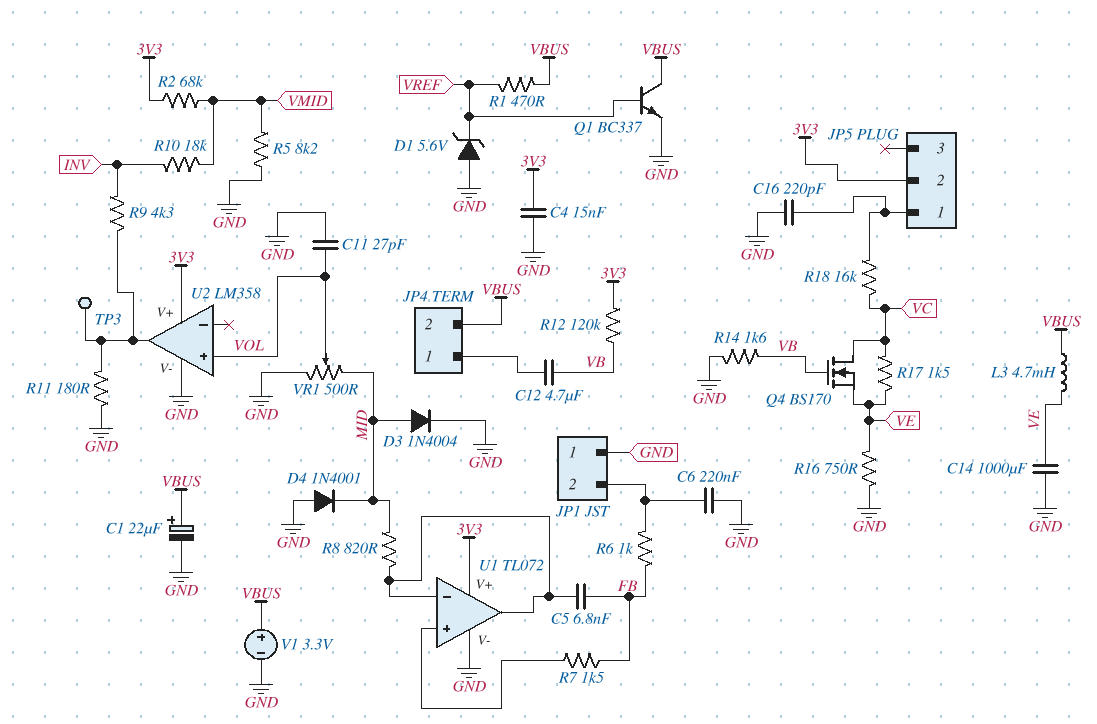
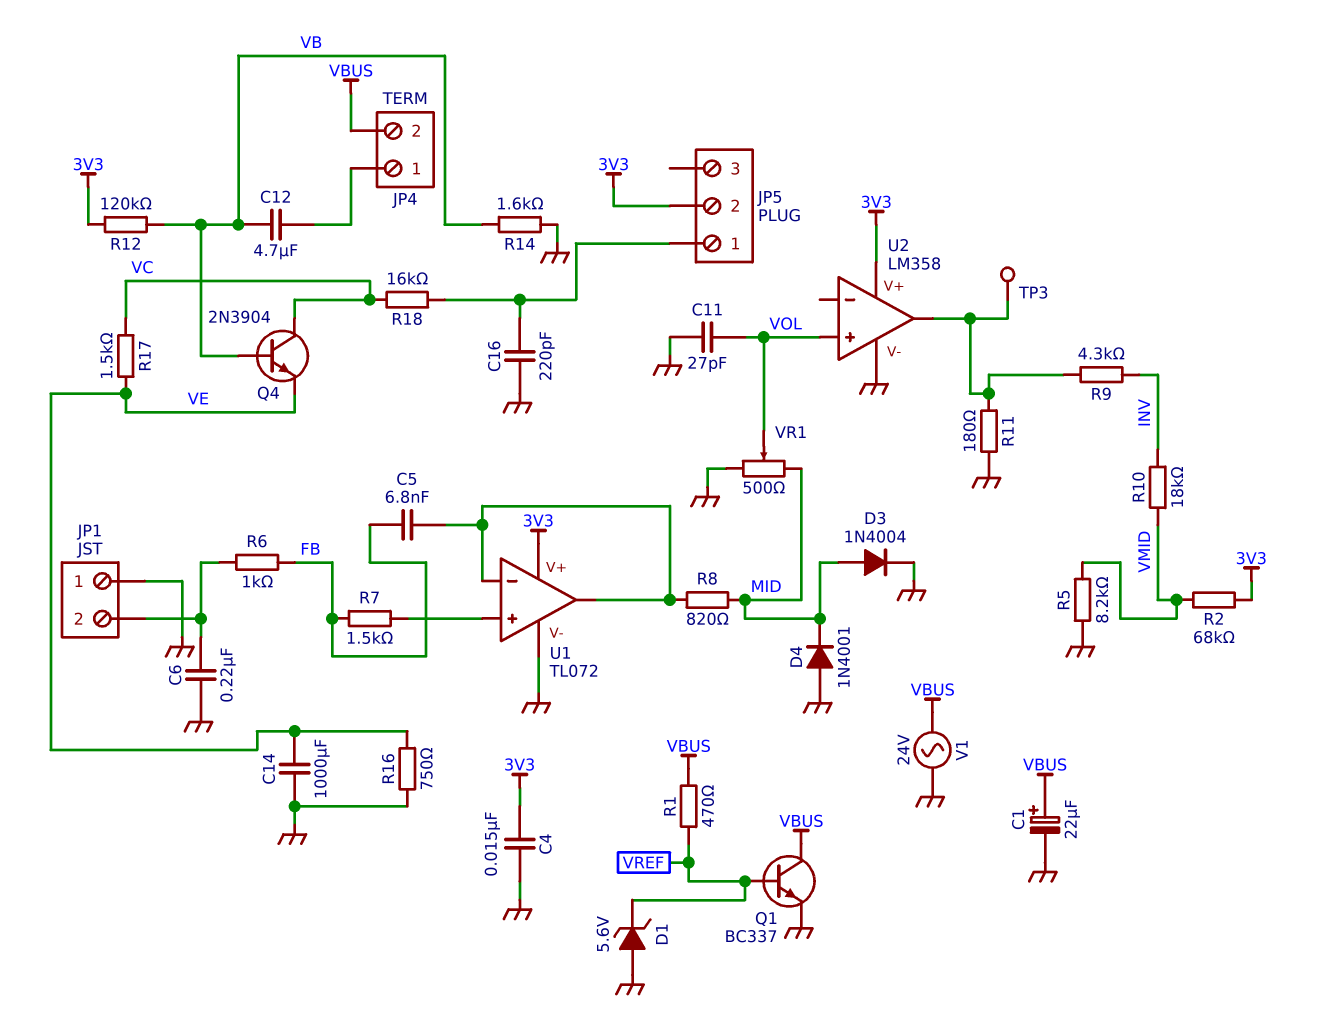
L3: 4.7mH (VBUS, VE) -> none
Q4: NMOS BS170 (G VB, D VC, S VE) -> NPN 2N3904 (B VB, C VC, E VE)
V1: 3.3V (plus VBUS, minus GND) -> AC 24V (GND, VBUS)

